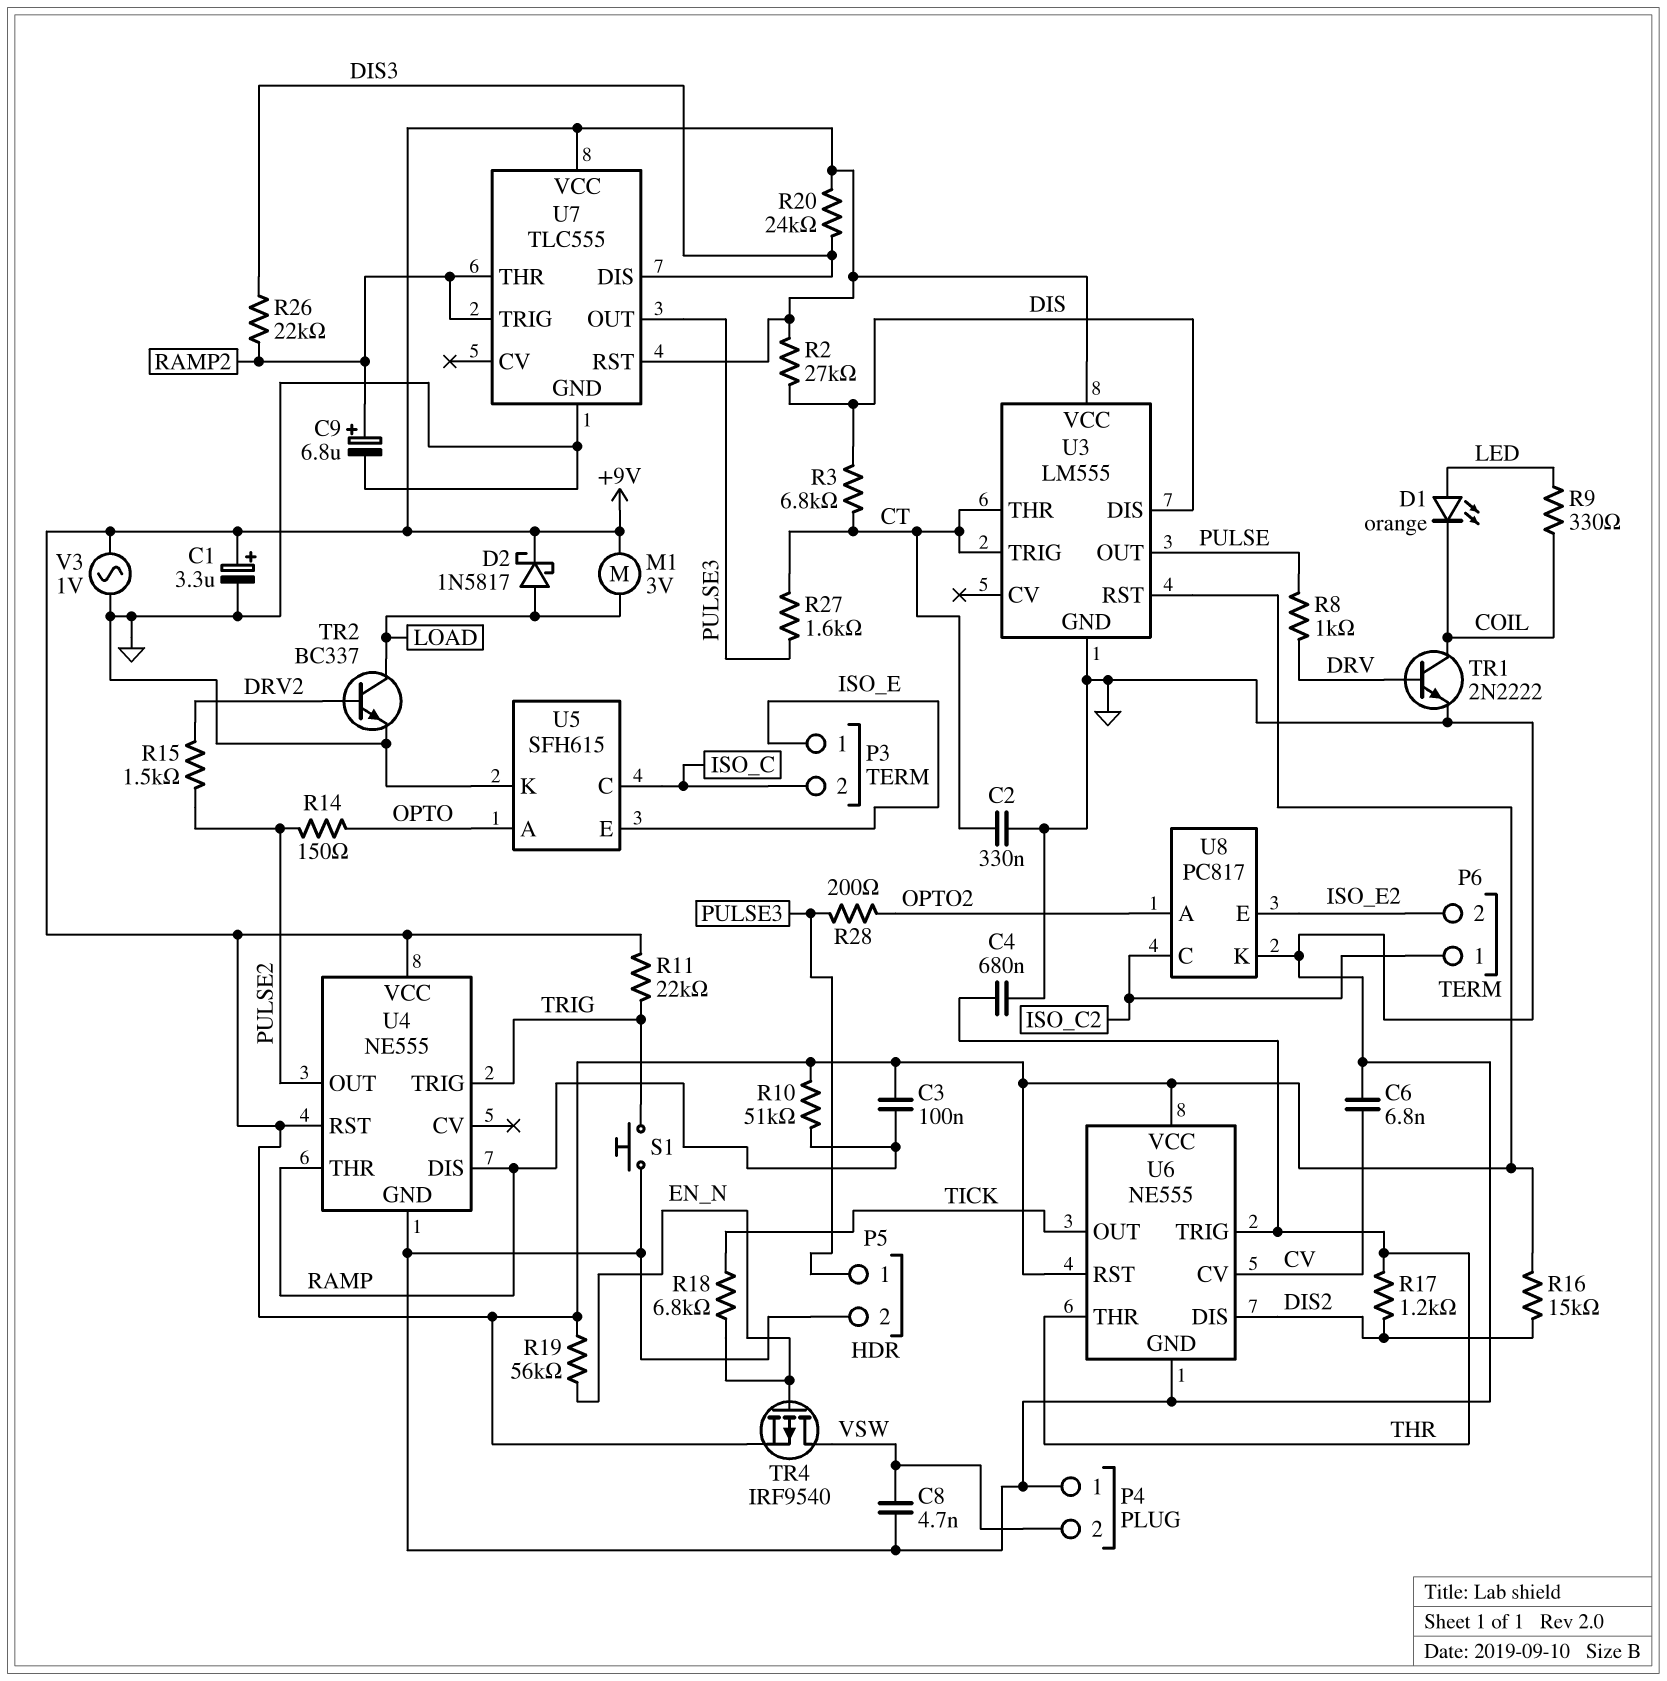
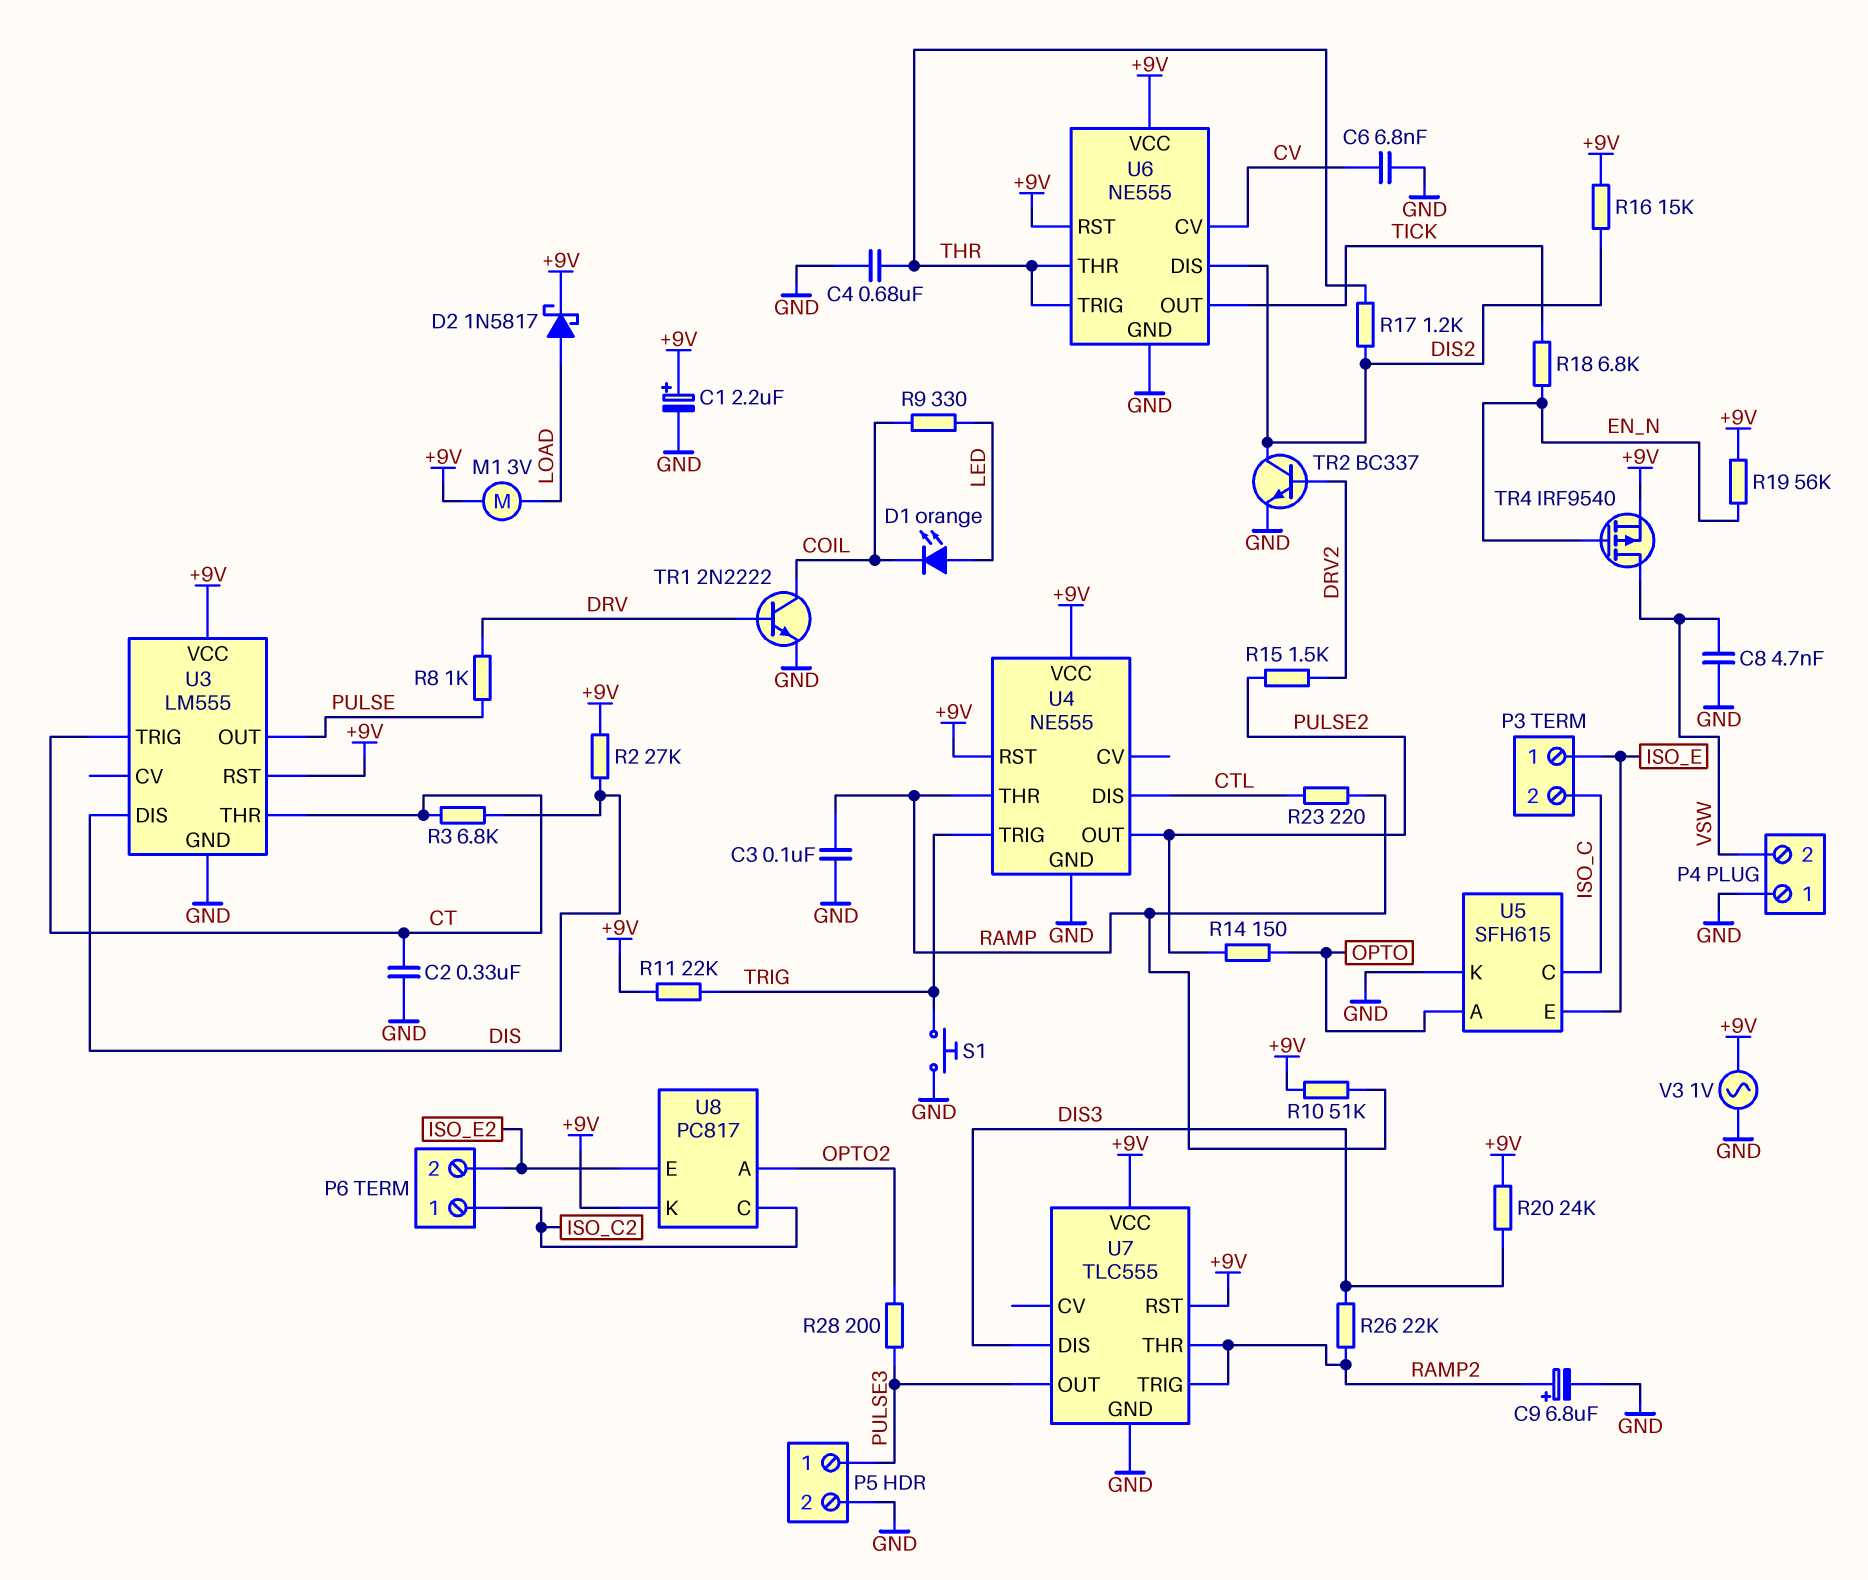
C1: 3.3uF (plus +9V, minus GND) -> 2.2uF (plus +9V, minus GND)
C3: 100nF (+9V, RAMP) -> 100nF (GND, RAMP)
R23: none -> 220 (CTL, RAMP)
R27: 1.6k (CT, PULSE3) -> none
TR2: NPN BC337 (B DRV2, C LOAD, E GND) -> NPN BC337 (B DRV2, C DIS2, E GND)
U4 pin DIS: RAMP -> CTL
U8 pin K: GND -> +9V

